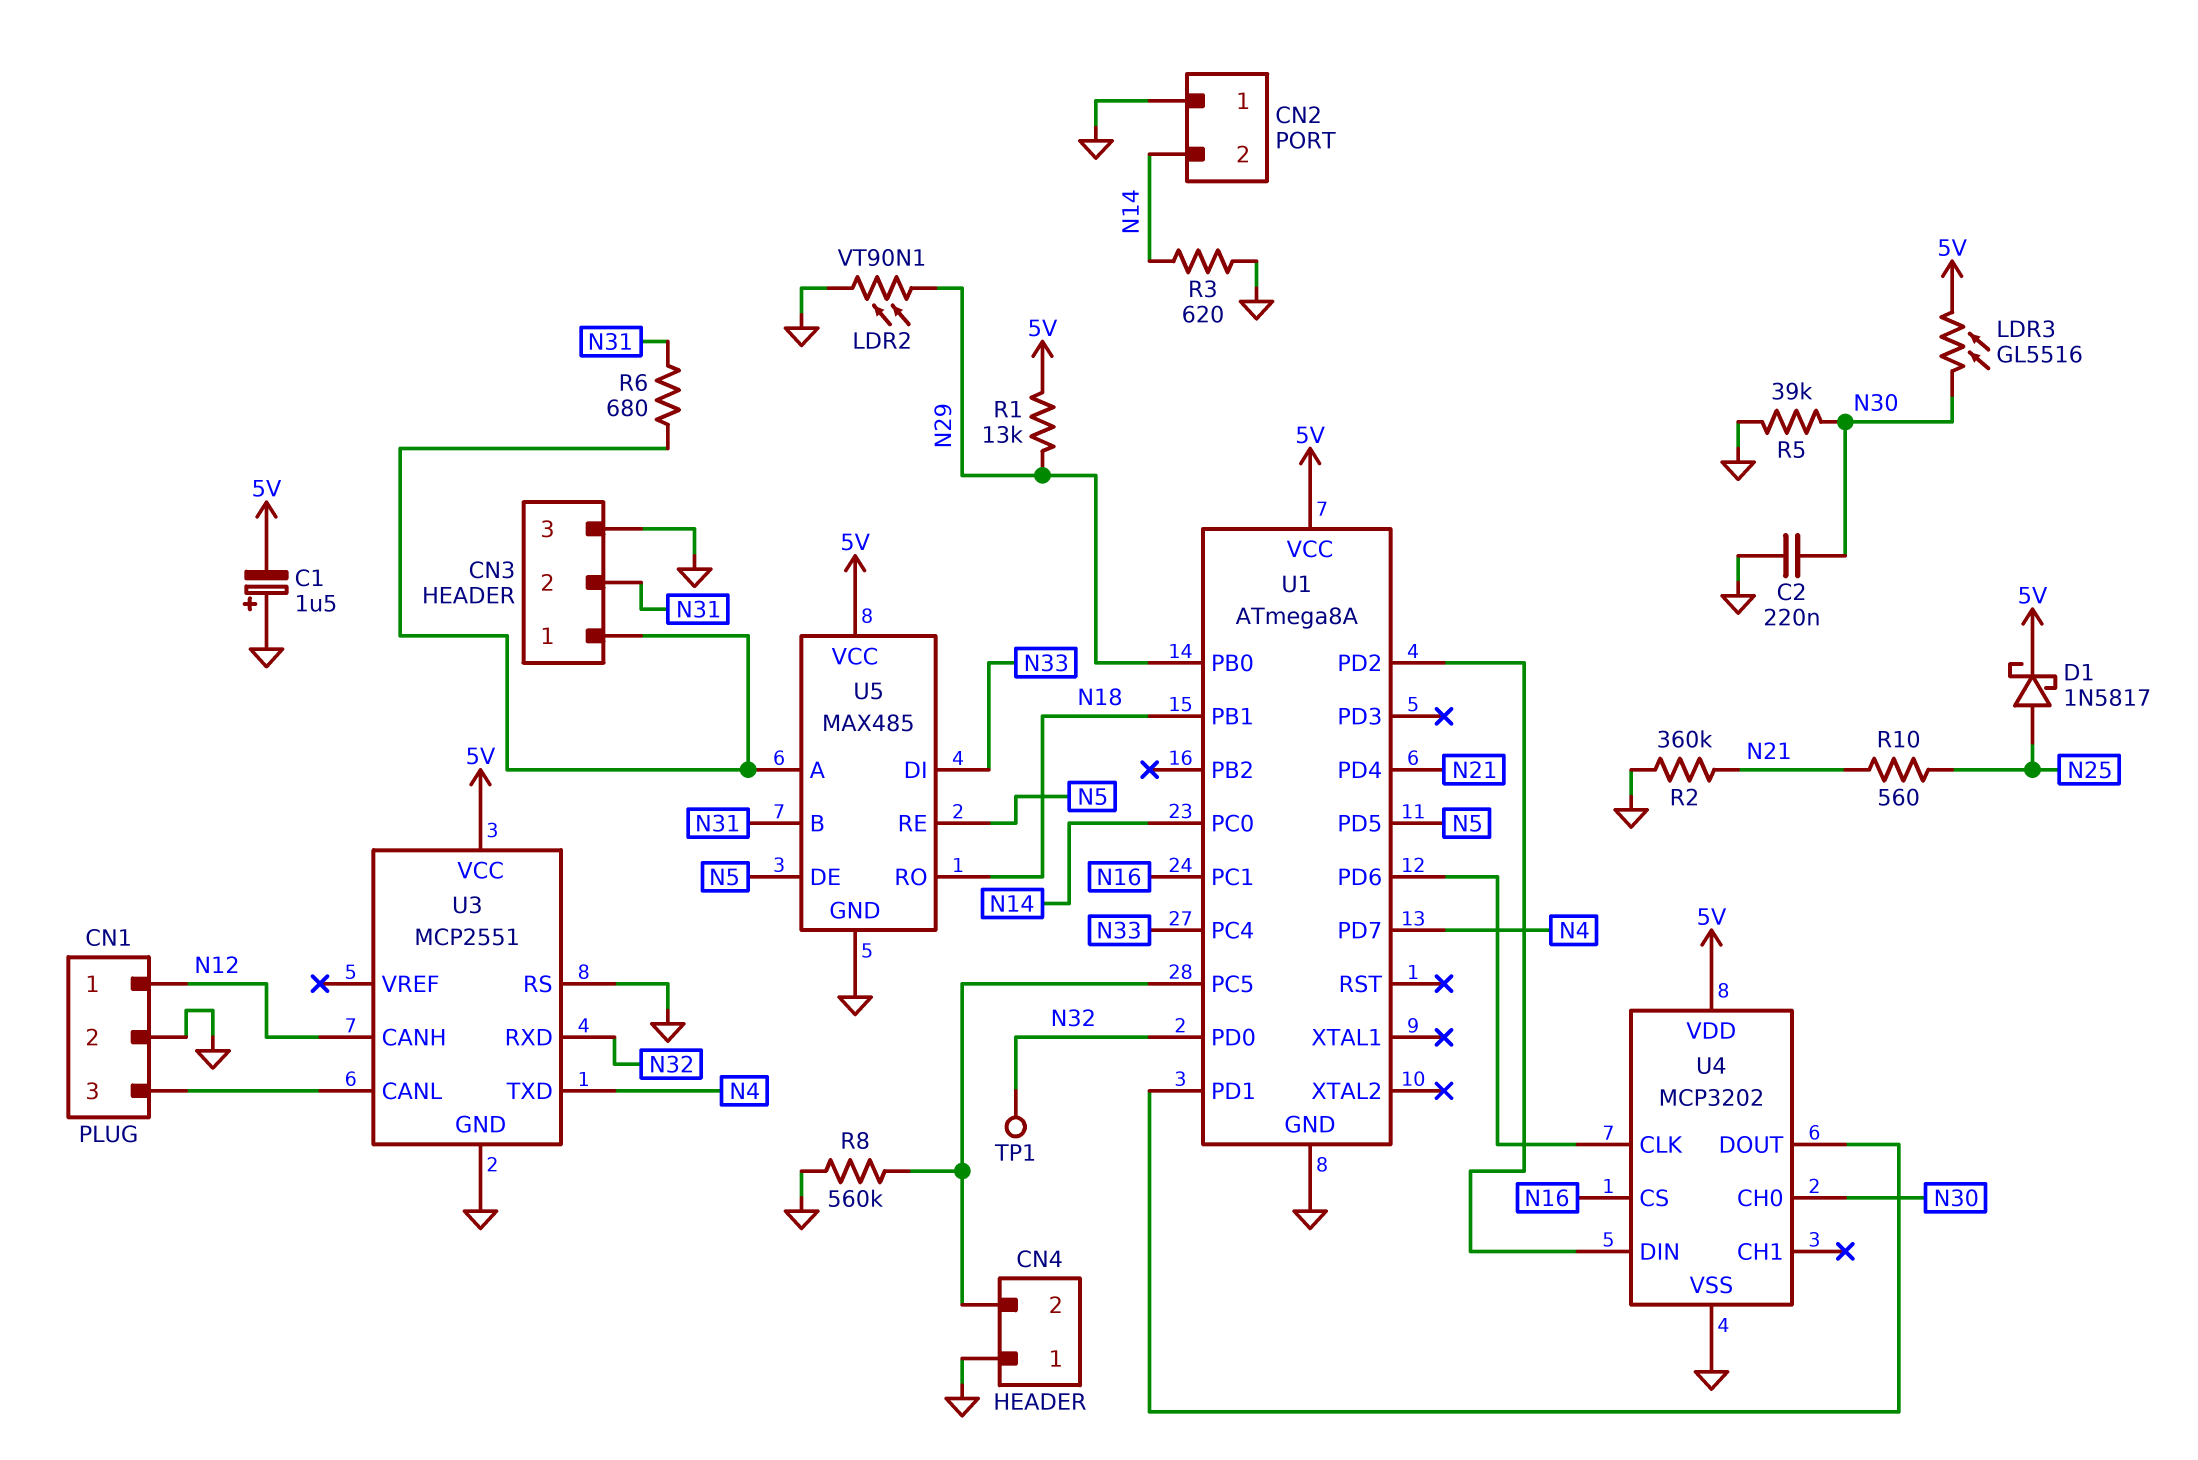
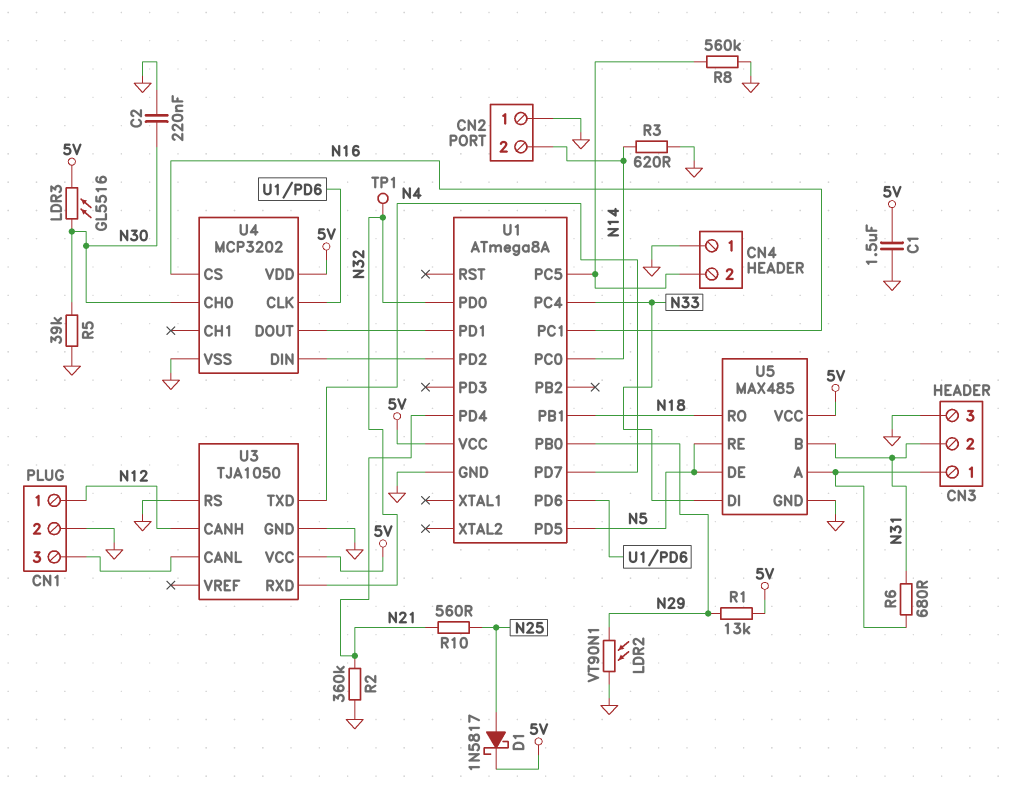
C1: 1.5uF (plus GND, minus 5V) -> 1.5uF (5V, GND)
U3: MCP2551 -> TJA1050

